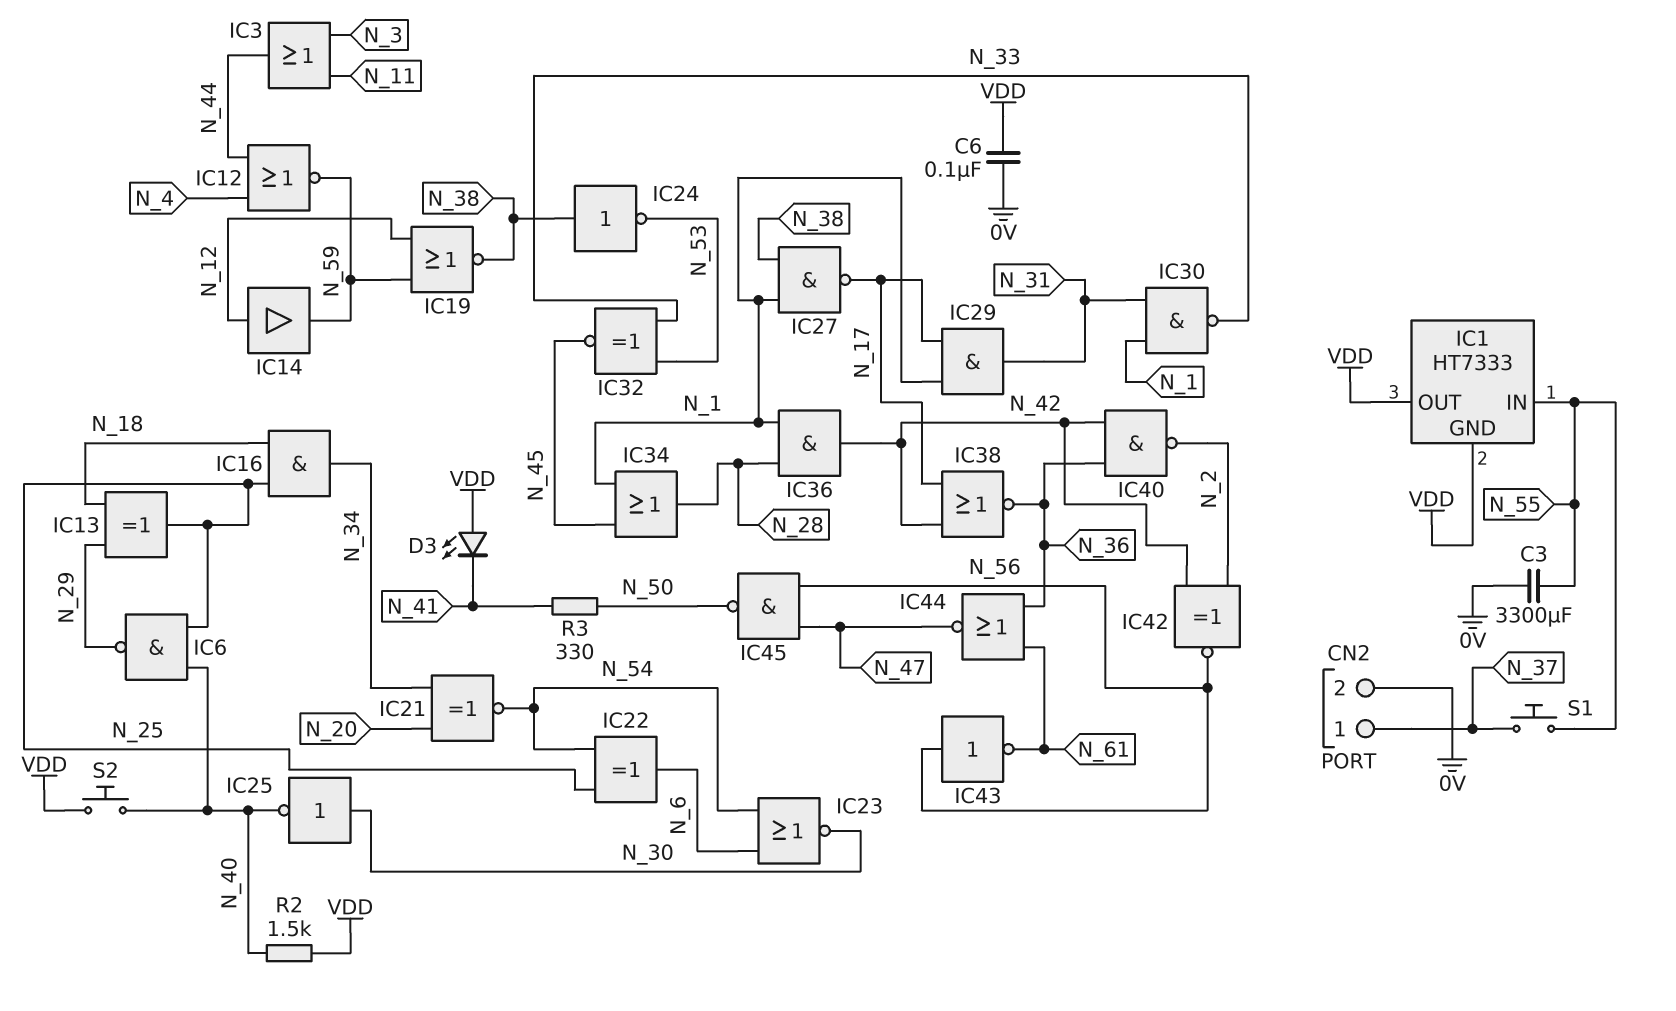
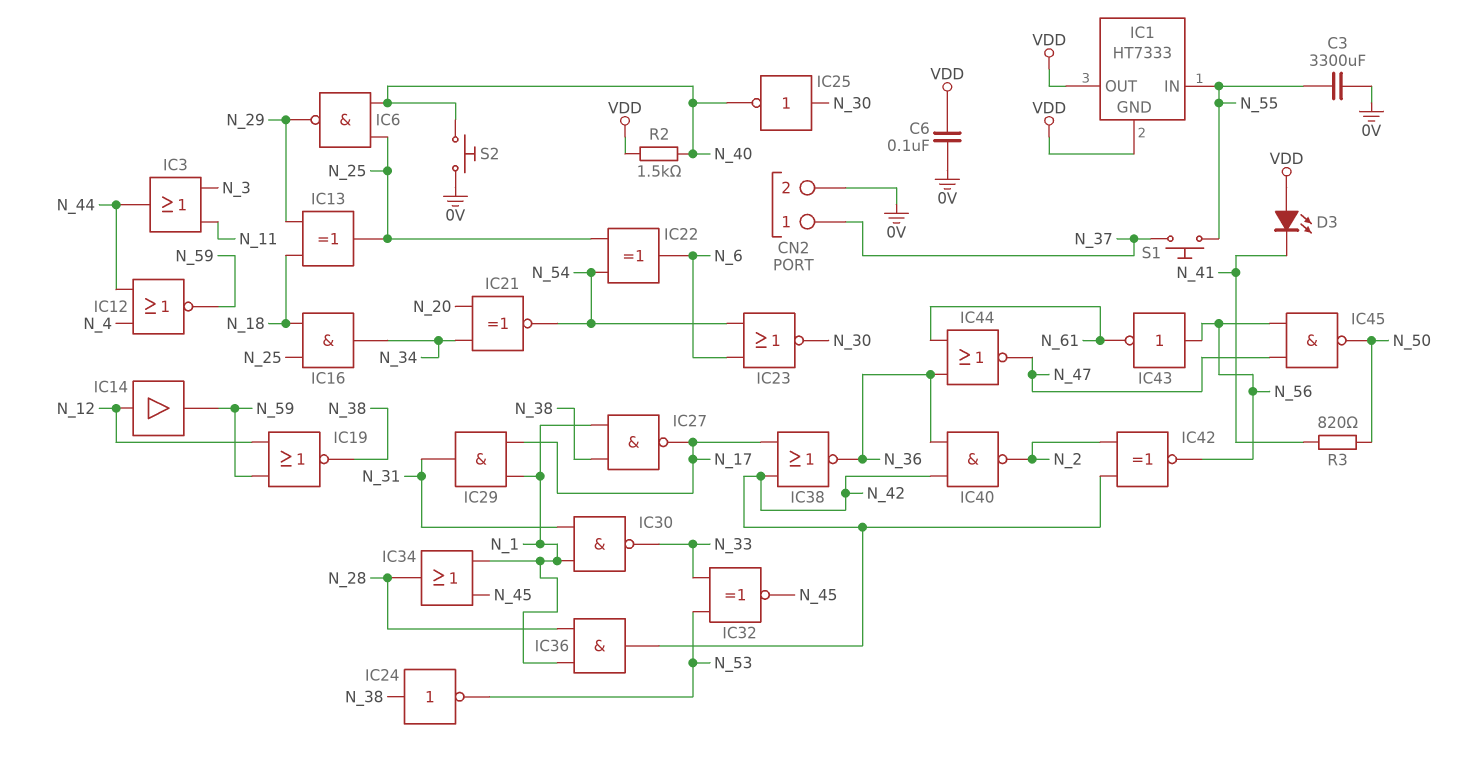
R3: 330 (N_41, N_50) -> 820 (N_41, N_50)
S2: button (N_40, VDD) -> button (0V, N_40)

